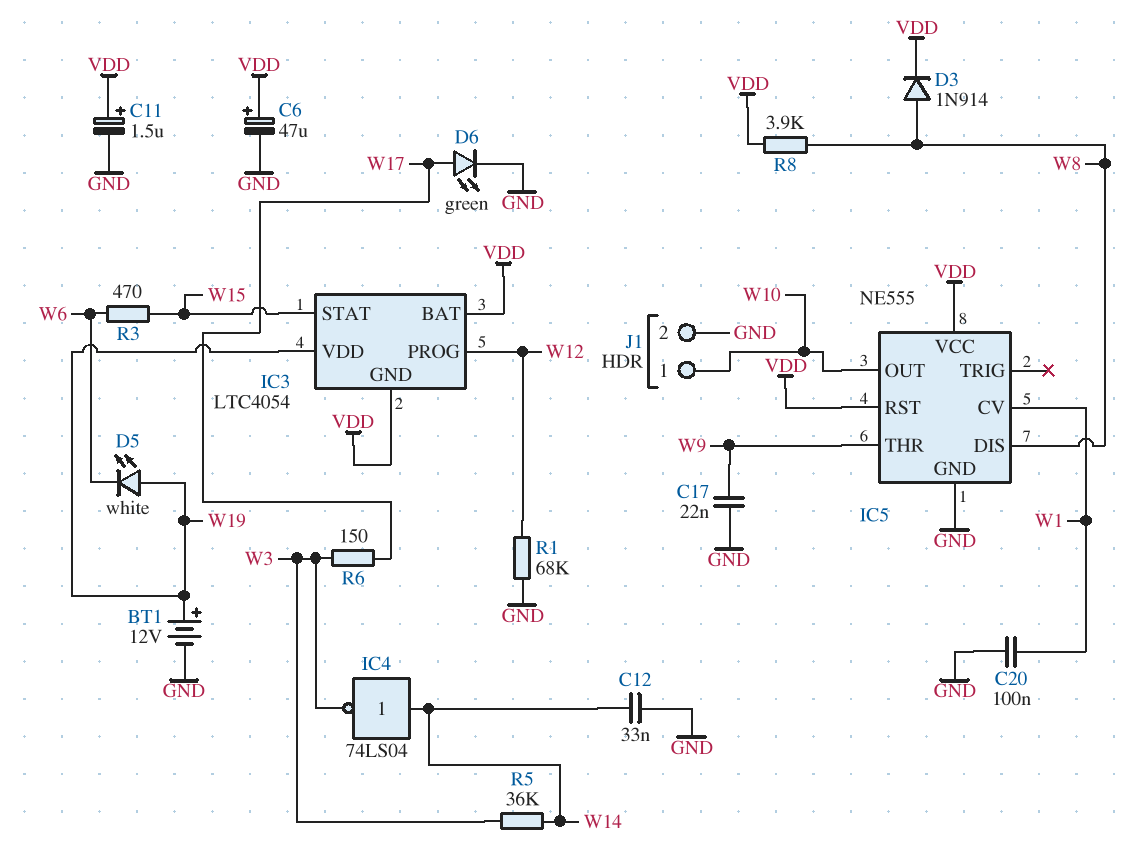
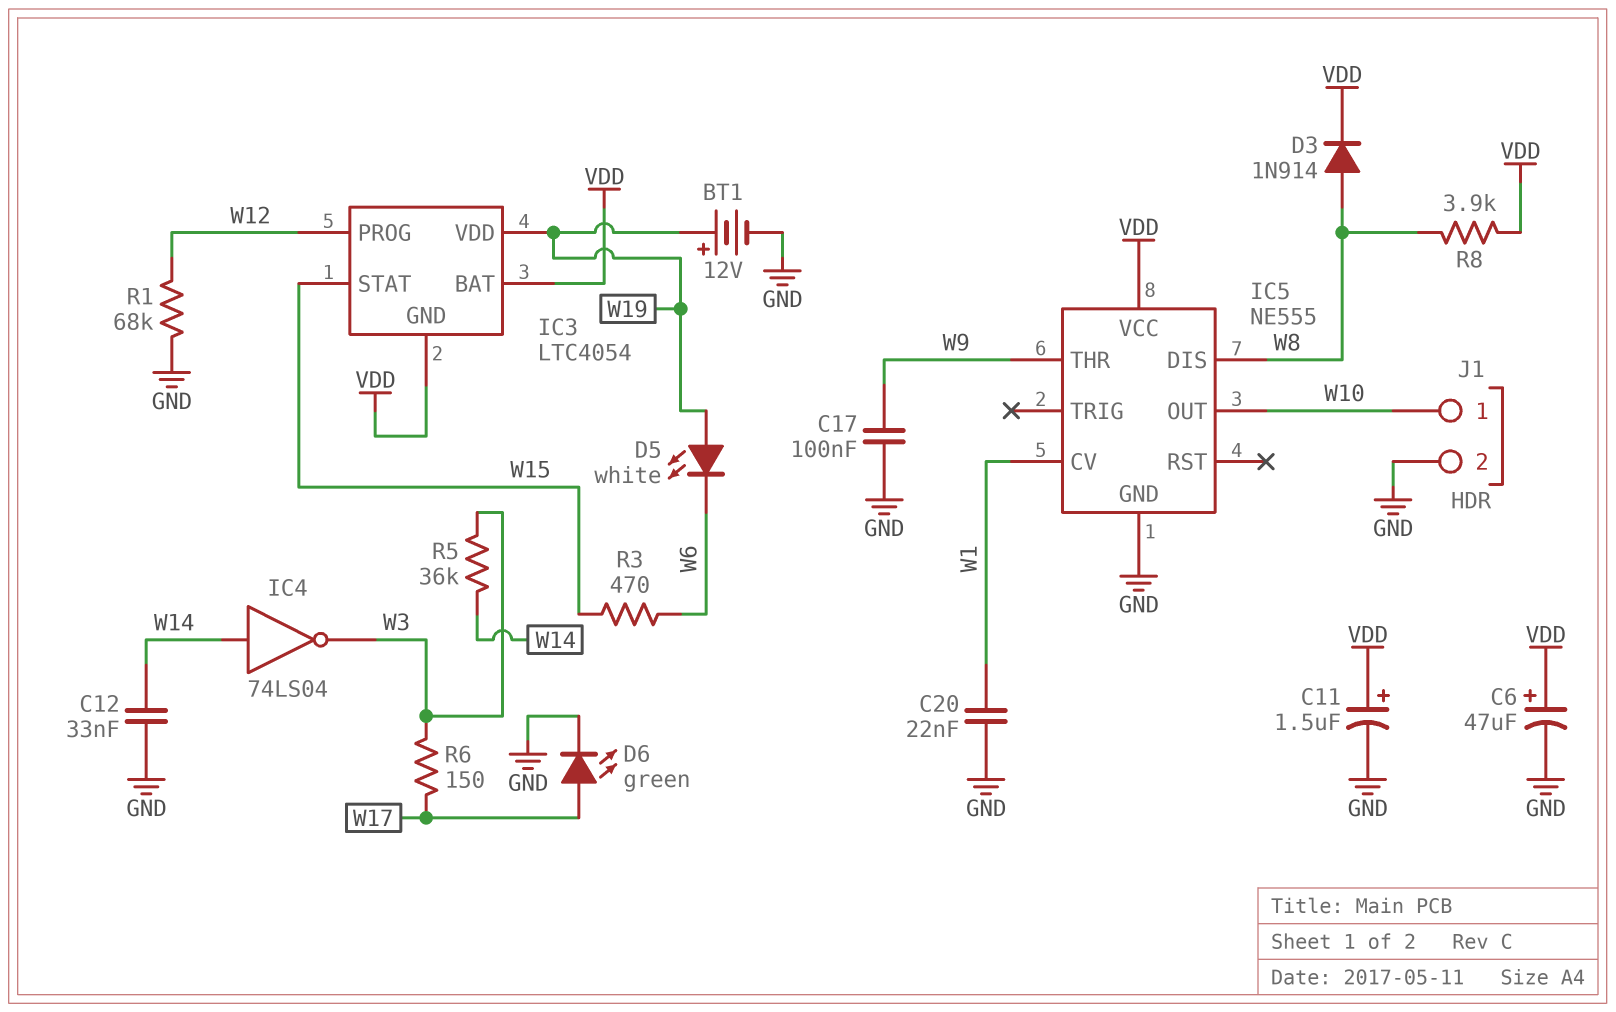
C17: 22nF (GND, W9) -> 100nF (GND, W9)
C20: 100nF (GND, W1) -> 22nF (GND, W1)
IC5 pin RST: VDD -> none

